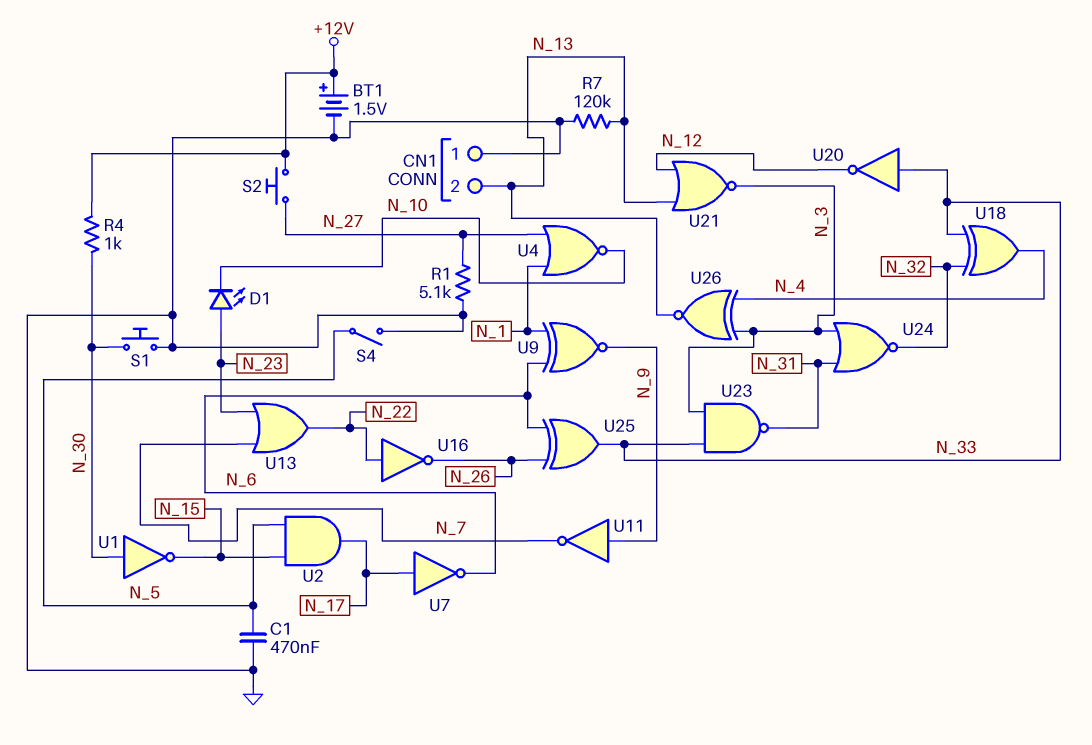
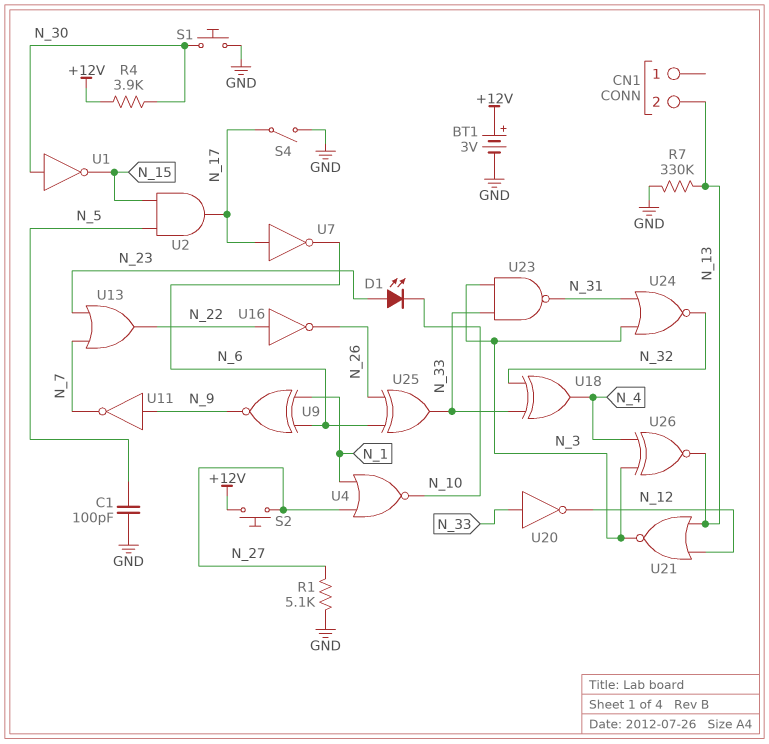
BT1: 1.5V (plus +12V, minus GND) -> 3V (plus +12V, minus GND)
C1: 470nF (GND, N_5) -> 100pF (GND, N_5)
CN1 pin 1: GND -> none
R4: 1k (+12V, N_30) -> 3.9k (+12V, N_30)
R7: 120k (GND, N_13) -> 330k (GND, N_13)
S4: switch (GND, N_5) -> switch (GND, N_17)

